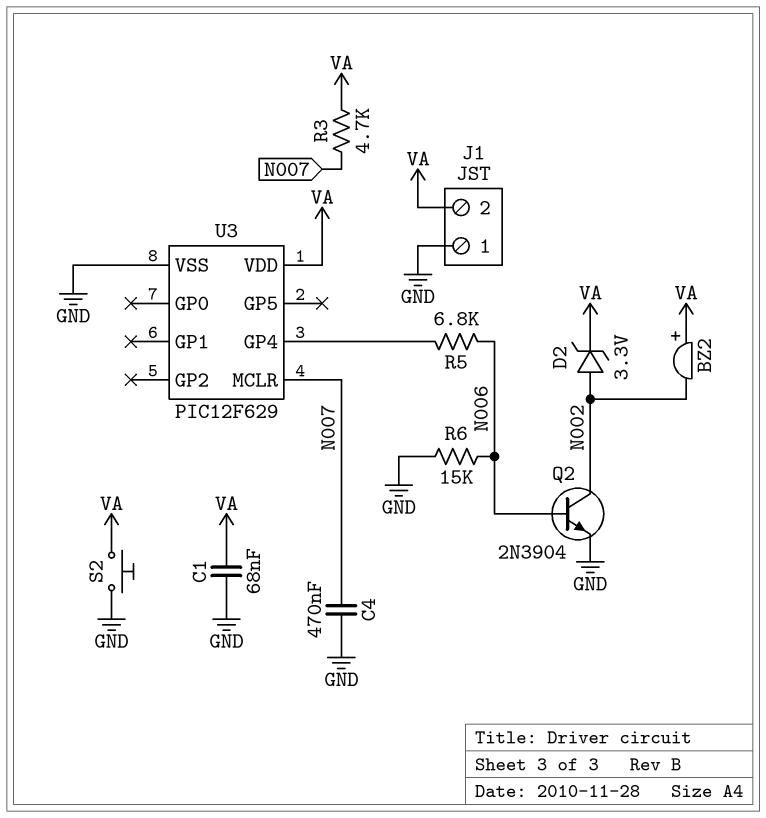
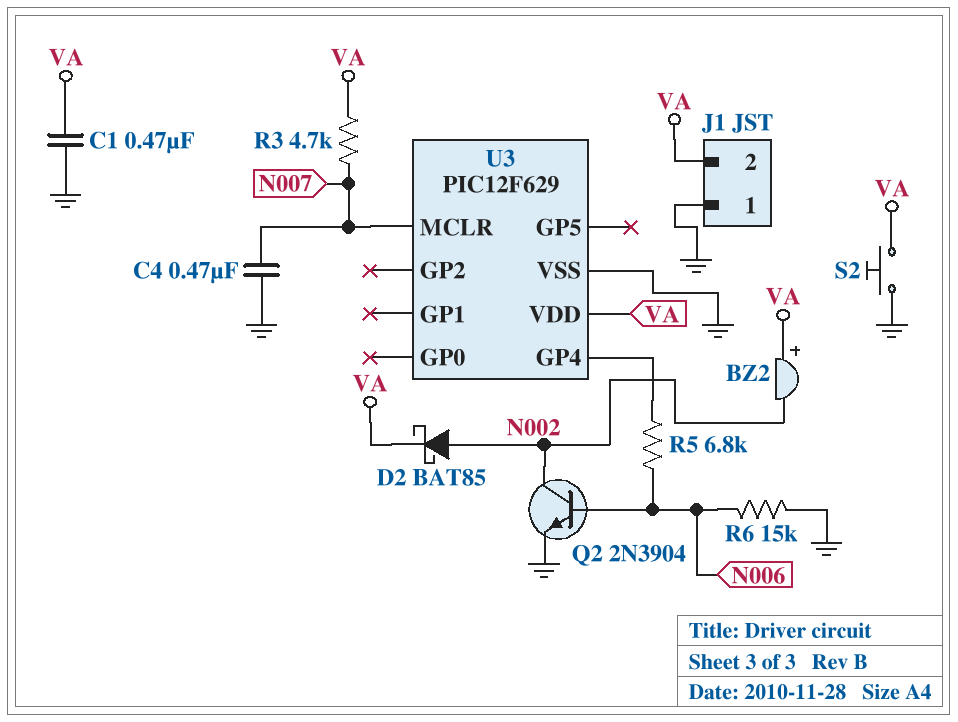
C1: 68nF (GND, VA) -> 470nF (GND, VA)
D2: zener 3.3V (A N002, K VA) -> schottky BAT85 (A N002, K VA)

